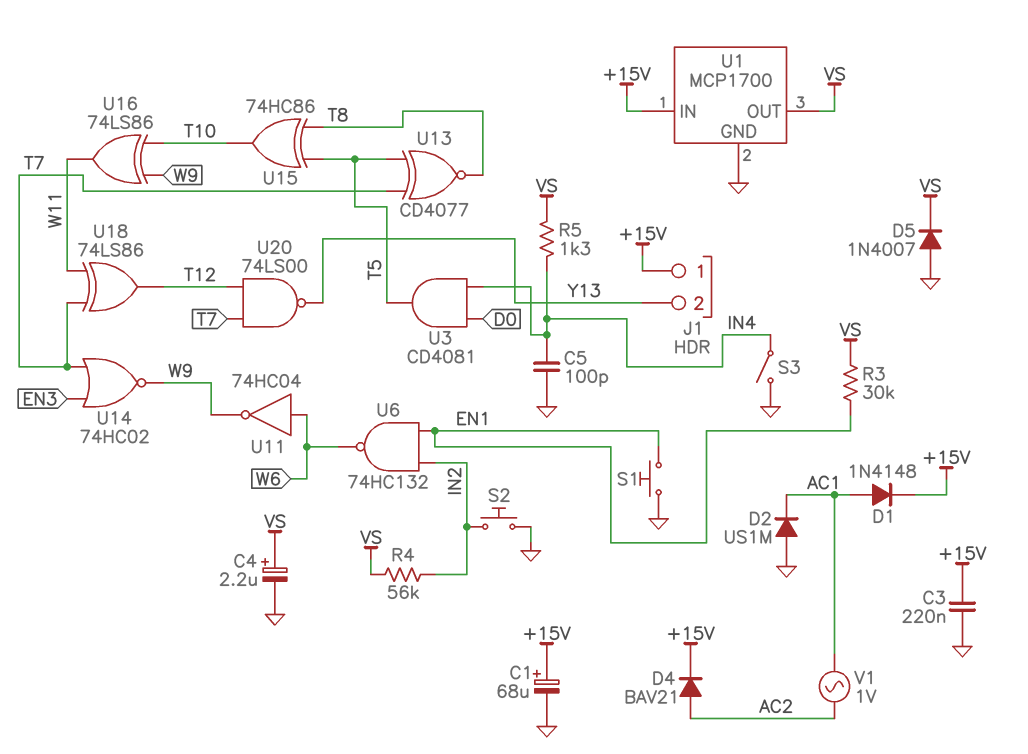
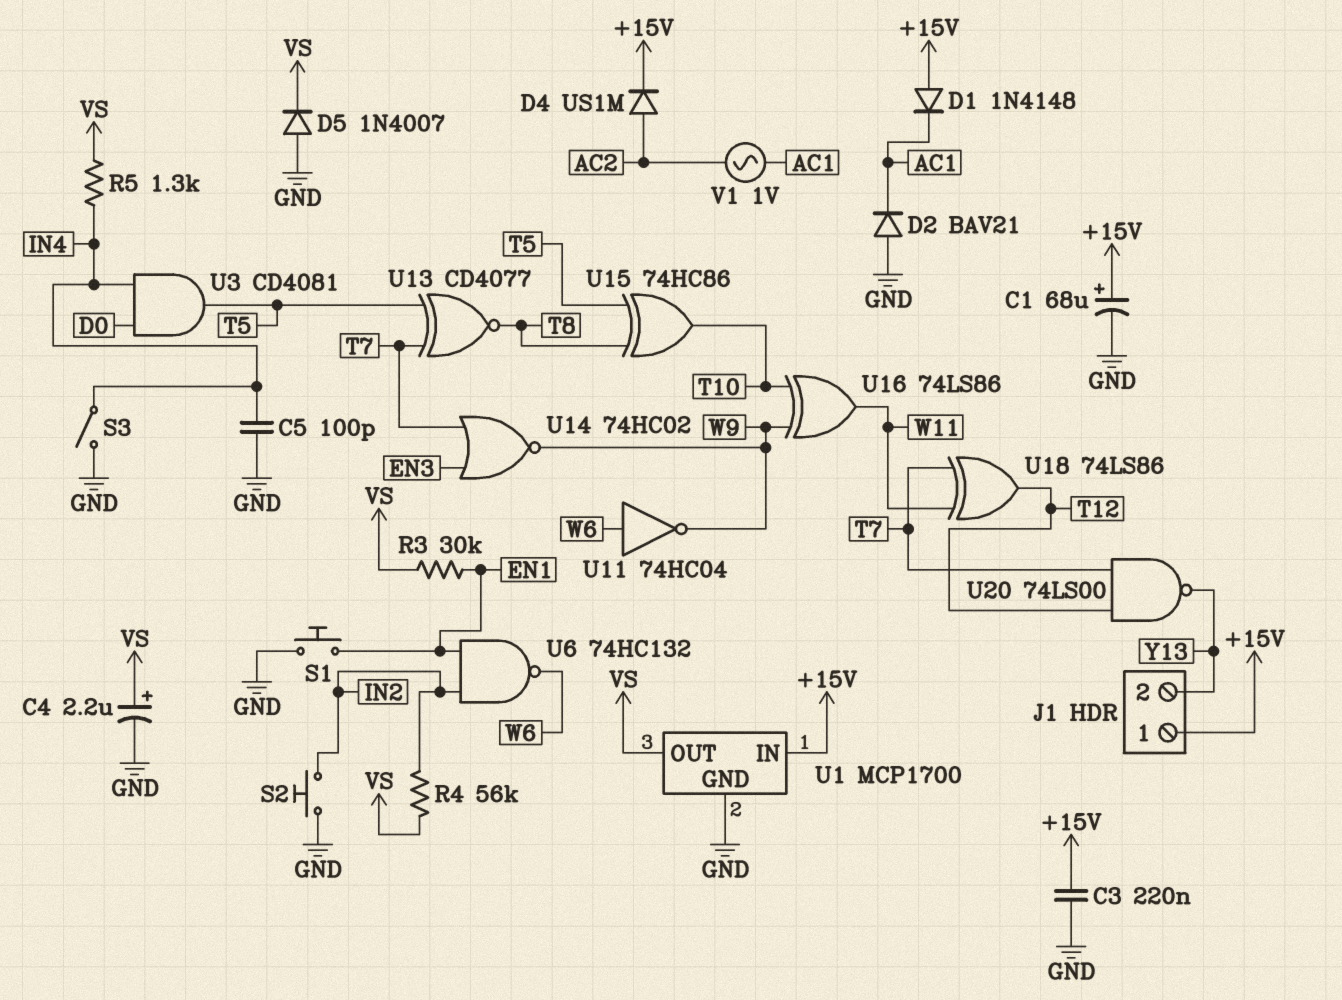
D1: diode 1N4148 (A AC1, K +15V) -> diode 1N4148 (A +15V, K AC1)
D2: diode US1M (A GND, K AC1) -> diode BAV21 (A GND, K AC1)
D4: diode BAV21 (A AC2, K +15V) -> diode US1M (A AC2, K +15V)

